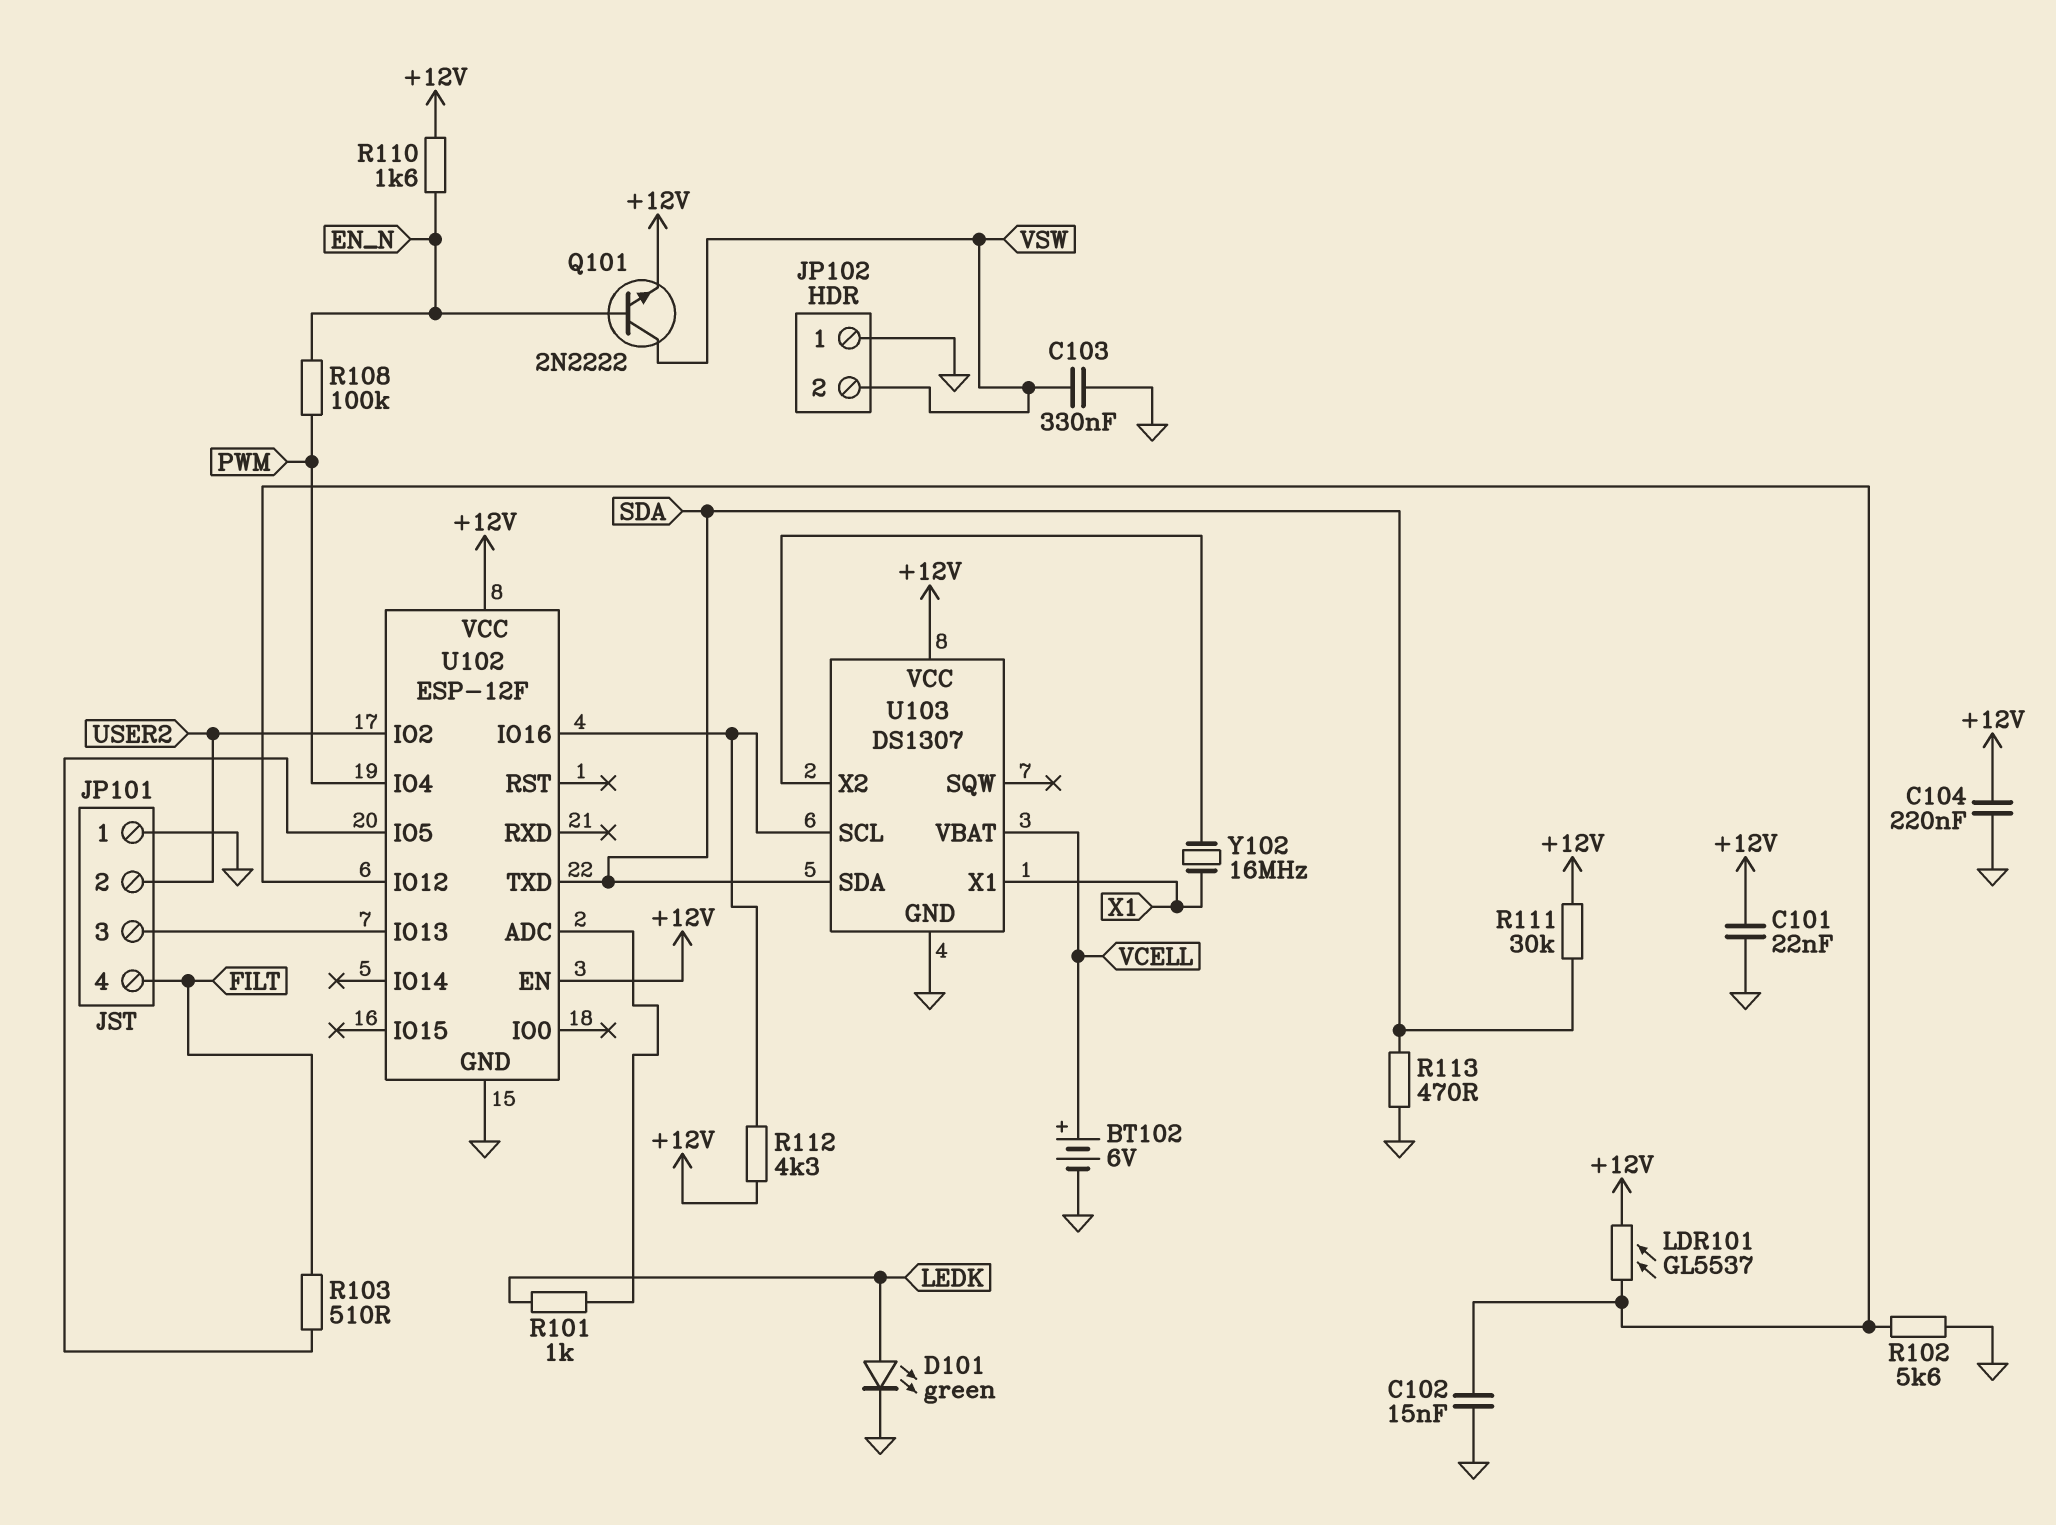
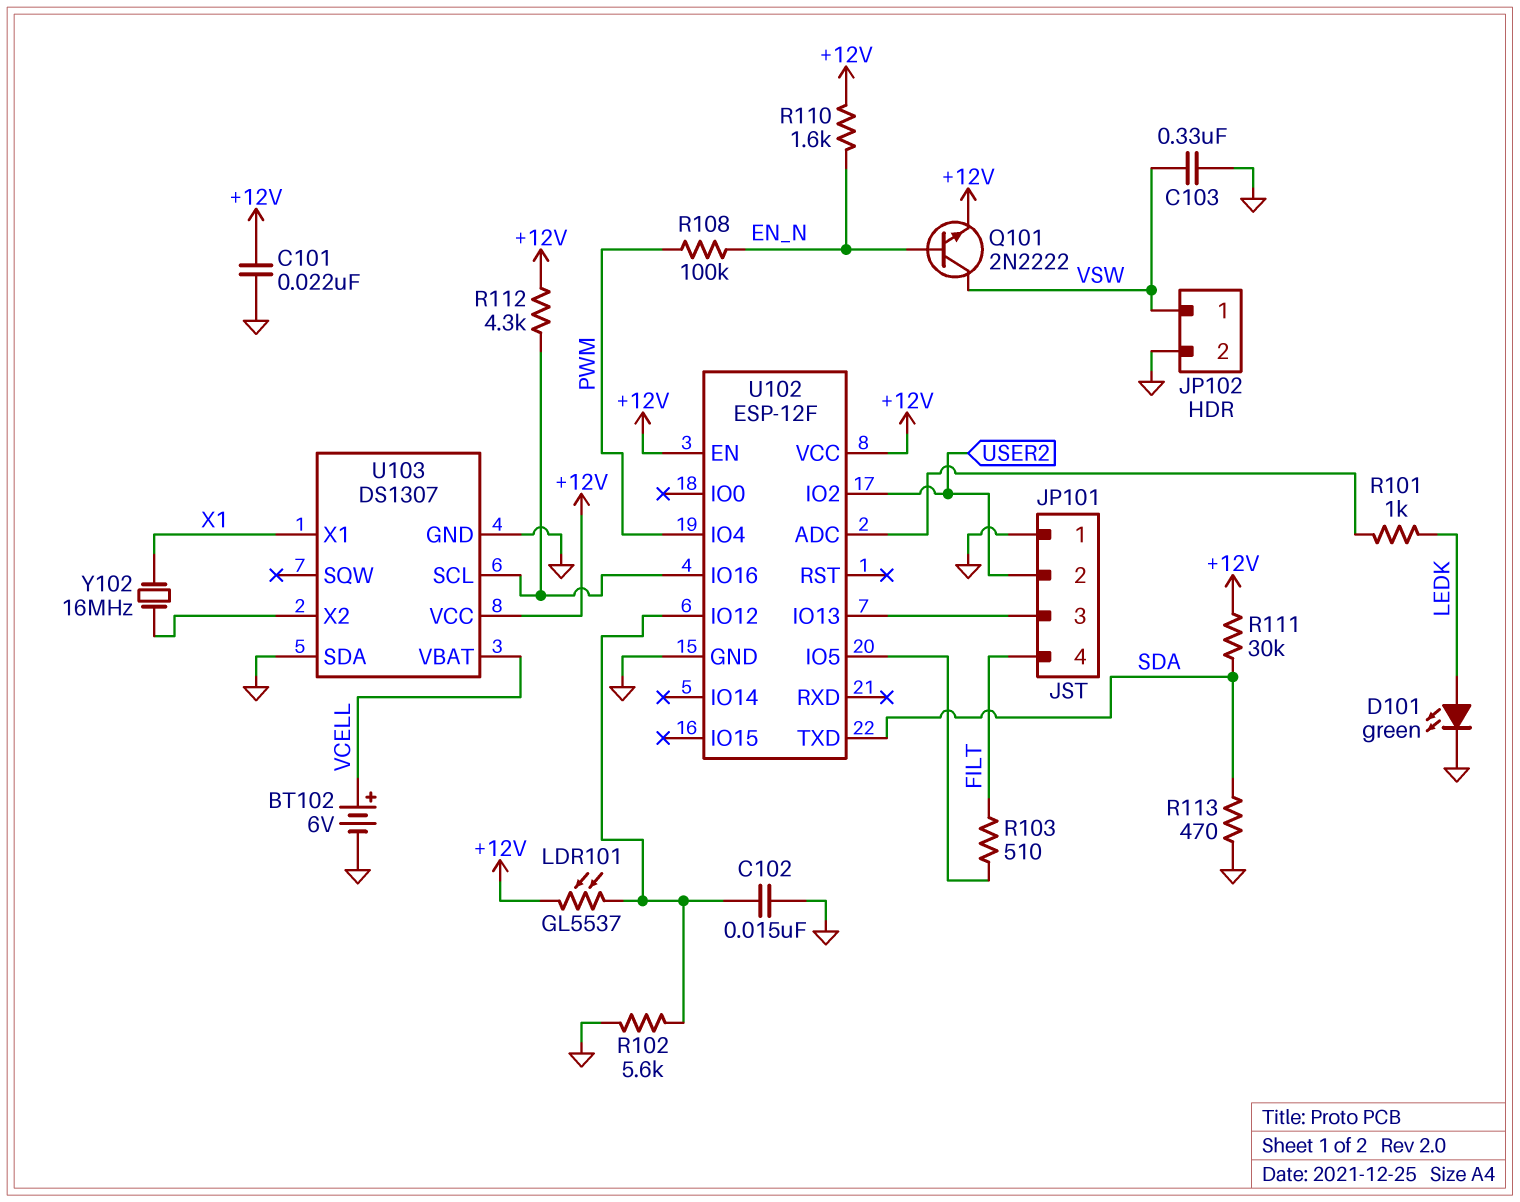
C104: 220nF (+12V, GND) -> none
JP102 pin 1: GND -> VSW
JP102 pin 2: VSW -> GND
U103 pin SDA: SDA -> GND

